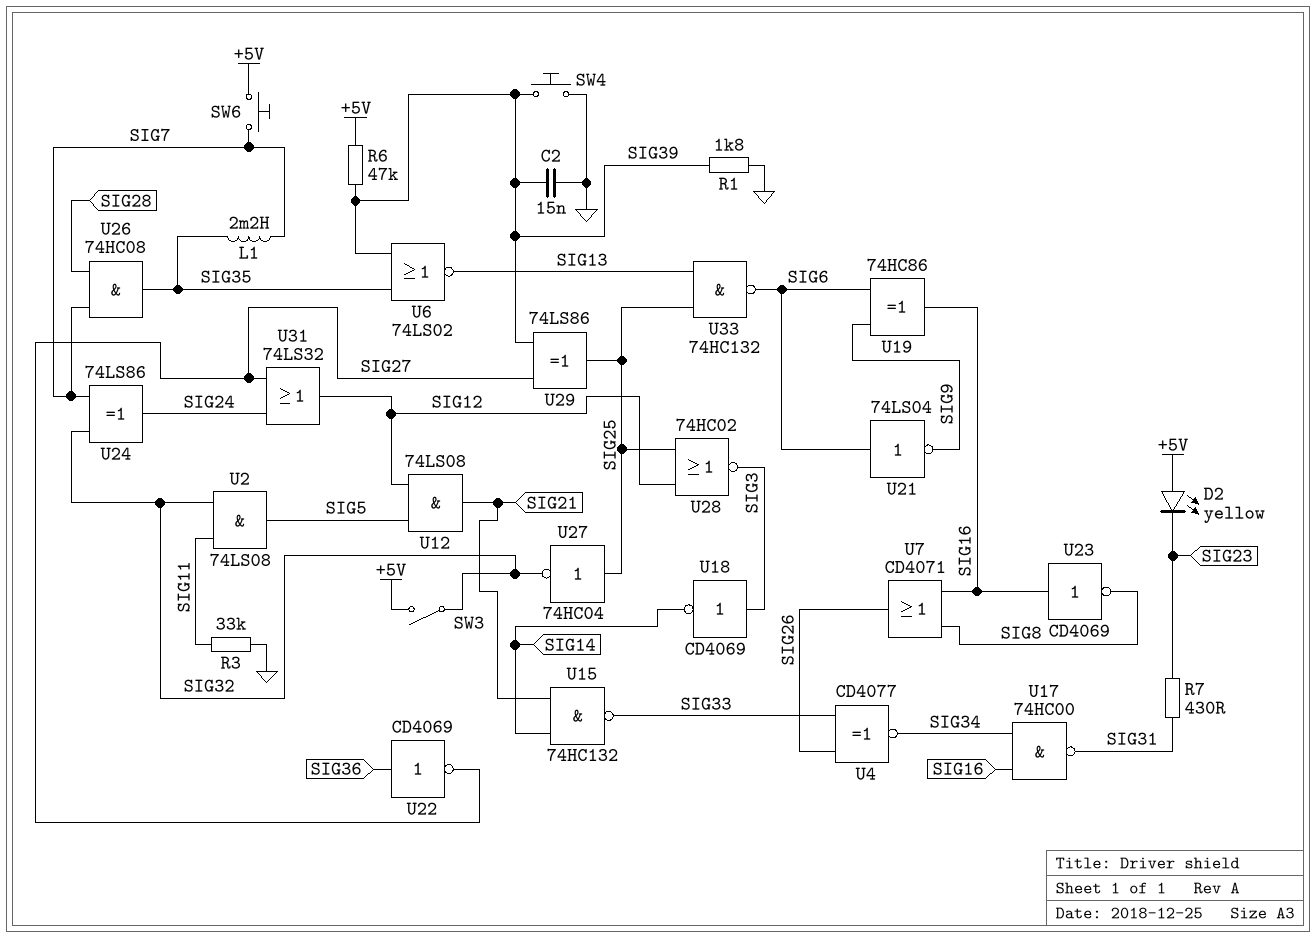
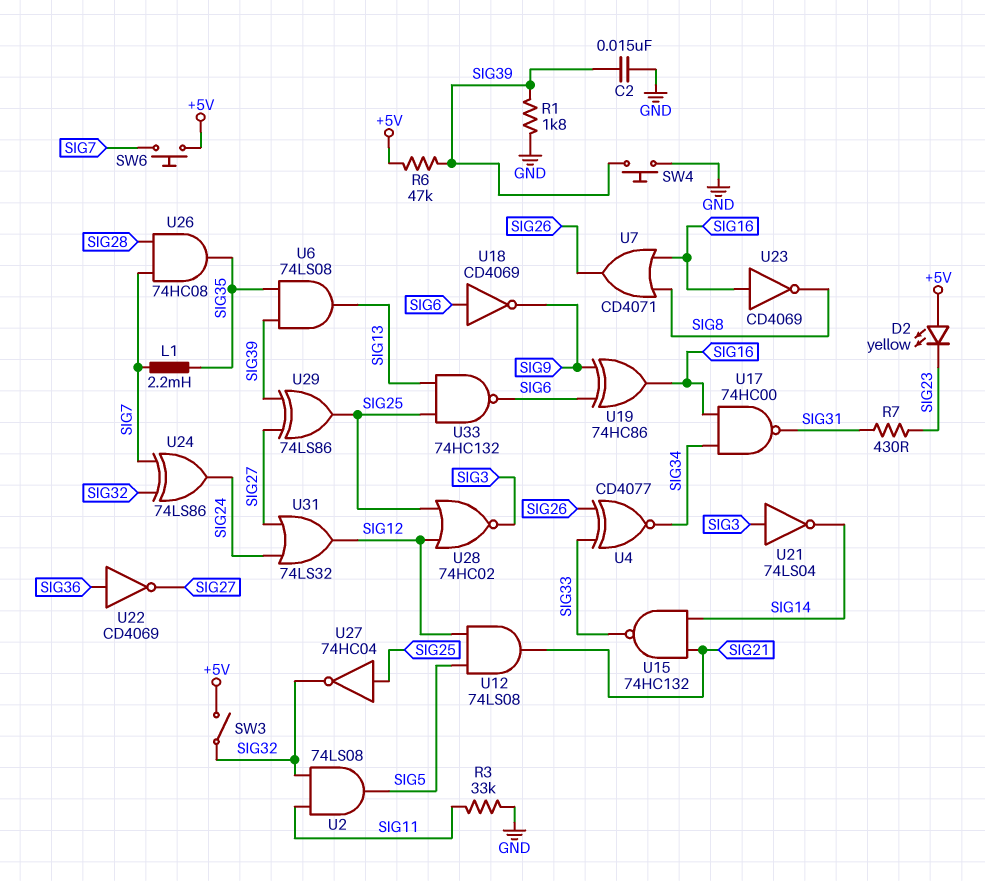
U6: NOR 74LS02 (in SIG35, in SIG39, out SIG13) -> AND 74LS08 (in SIG35, in SIG39, out SIG13)
U18: NOT CD4069 (in SIG3, out SIG14) -> NOT CD4069 (in SIG6, out SIG9)
U21: NOT 74LS04 (in SIG6, out SIG9) -> NOT 74LS04 (in SIG3, out SIG14)

